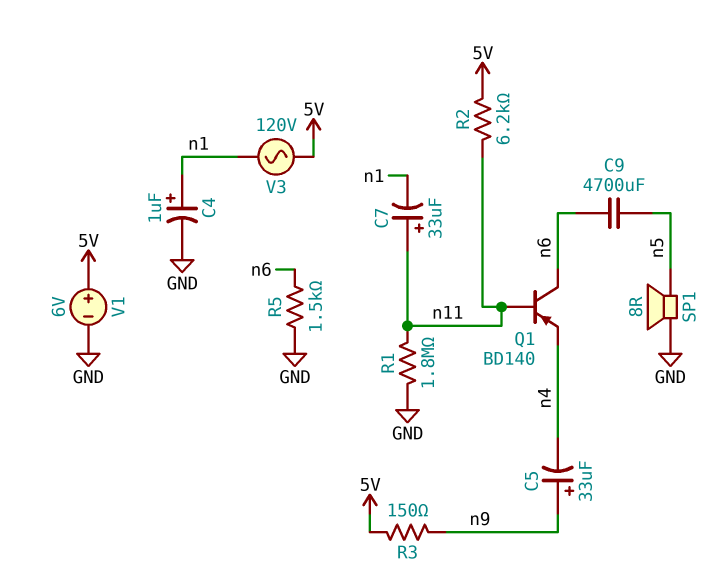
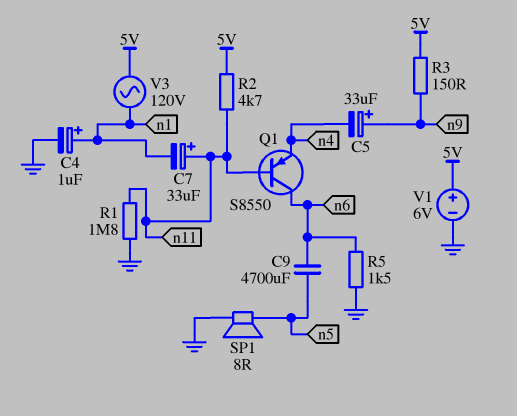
Q1: PNP BD140 (B n11, C n6, E n4) -> PNP S8550 (B n11, C n6, E n4)
R2: 6.2k (5V, n11) -> 4.7k (5V, n11)

